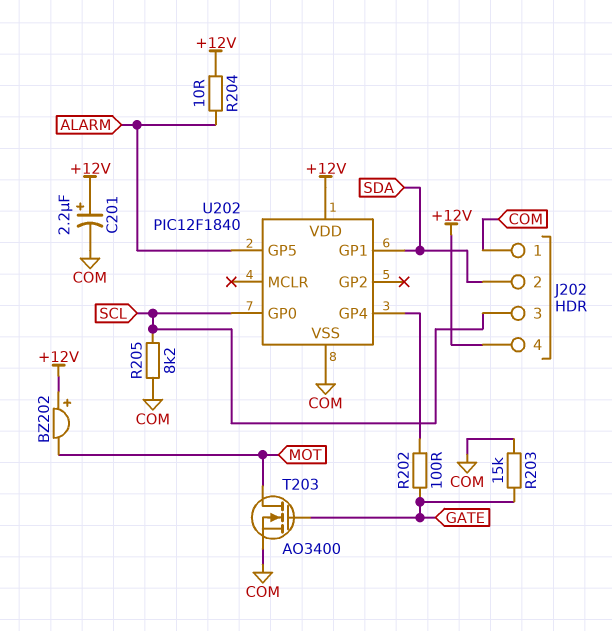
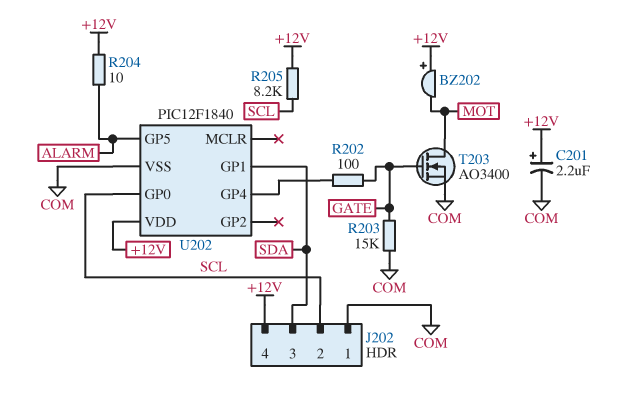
J202 pin 2: SDA -> SCL
J202 pin 3: SCL -> SDA
R205: 8.2k (COM, SCL) -> 8.2k (+12V, SCL)

